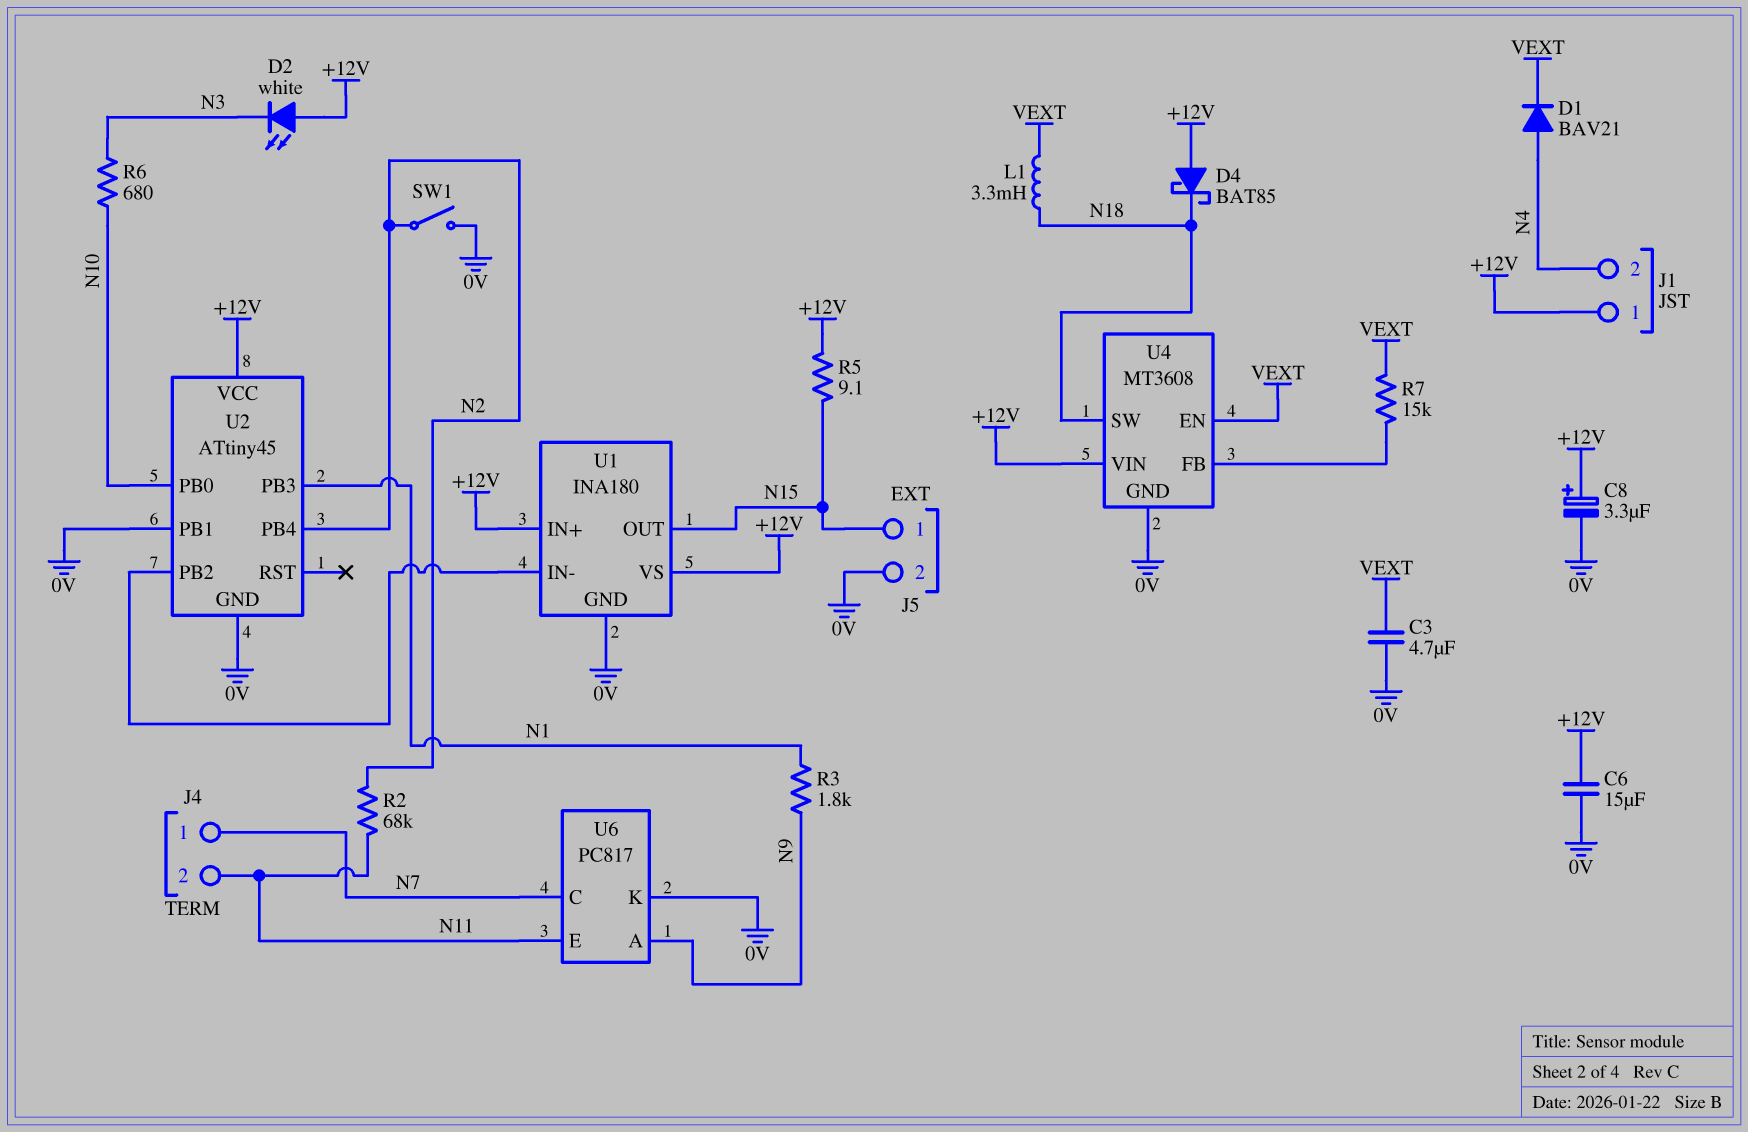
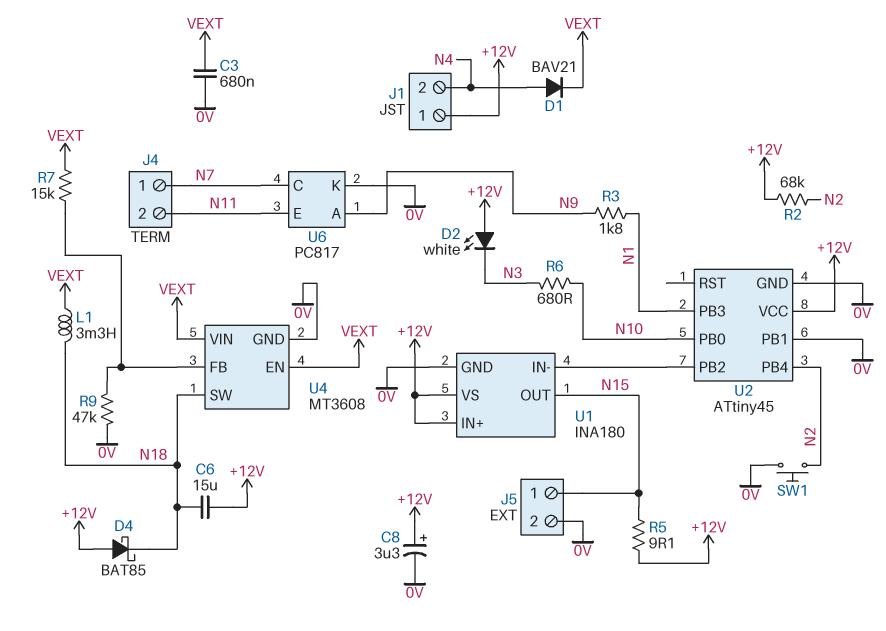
C3: 4.7uF (0V, VEXT) -> 680nF (0V, VEXT)
C6: 15uF (+12V, 0V) -> 15uF (+12V, N18)
R2: 68k (N2, N11) -> 68k (+12V, N2)
R9: none -> 47k (0V, U4/FB)
SW1: switch (0V, N2) -> button (0V, N2)
U4 pin VIN: +12V -> VEXT

